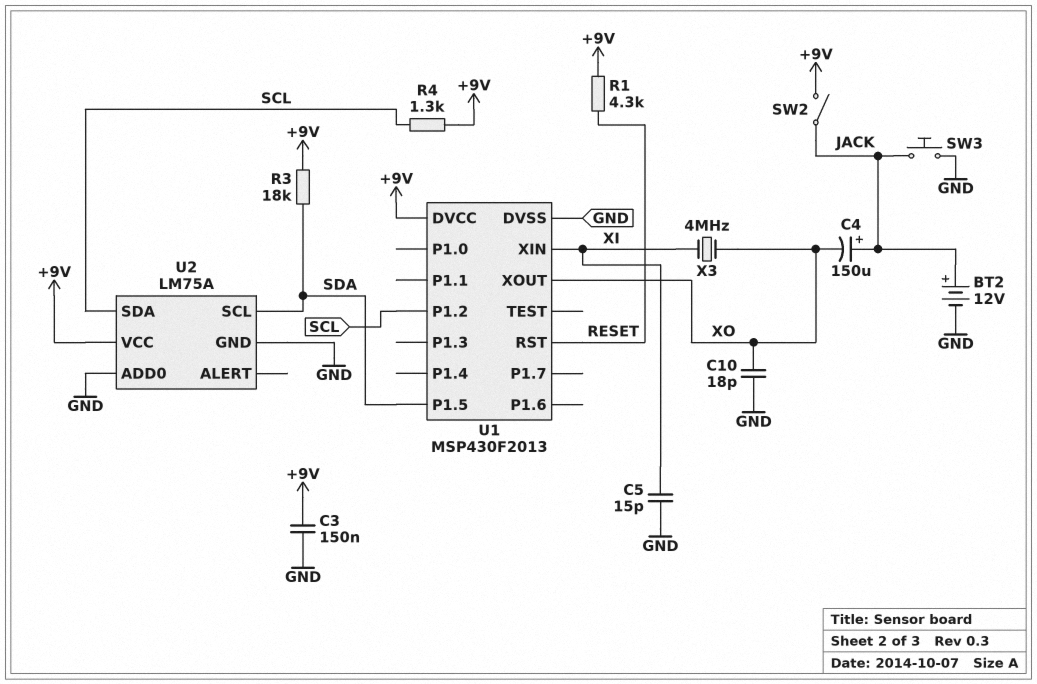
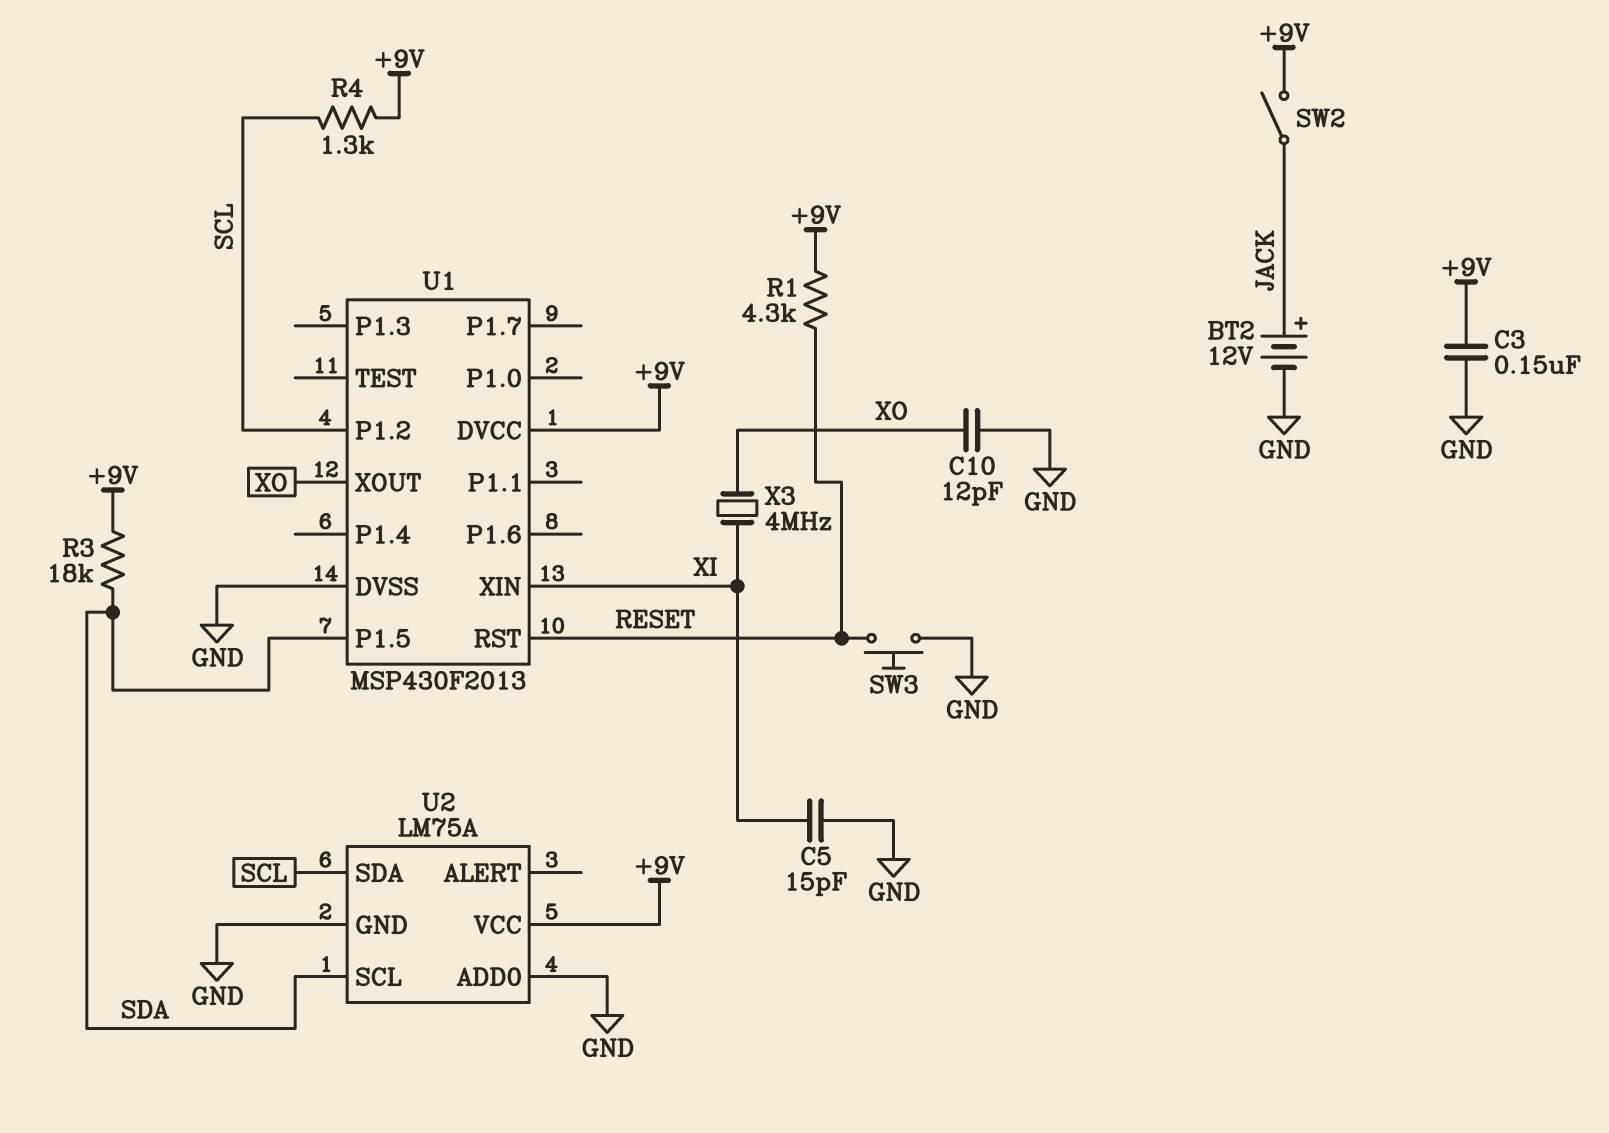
C4: 150uF (plus JACK, minus XO) -> none
C10: 18pF (GND, XO) -> 12pF (GND, XO)
SW3: button (GND, JACK) -> button (GND, RESET)

